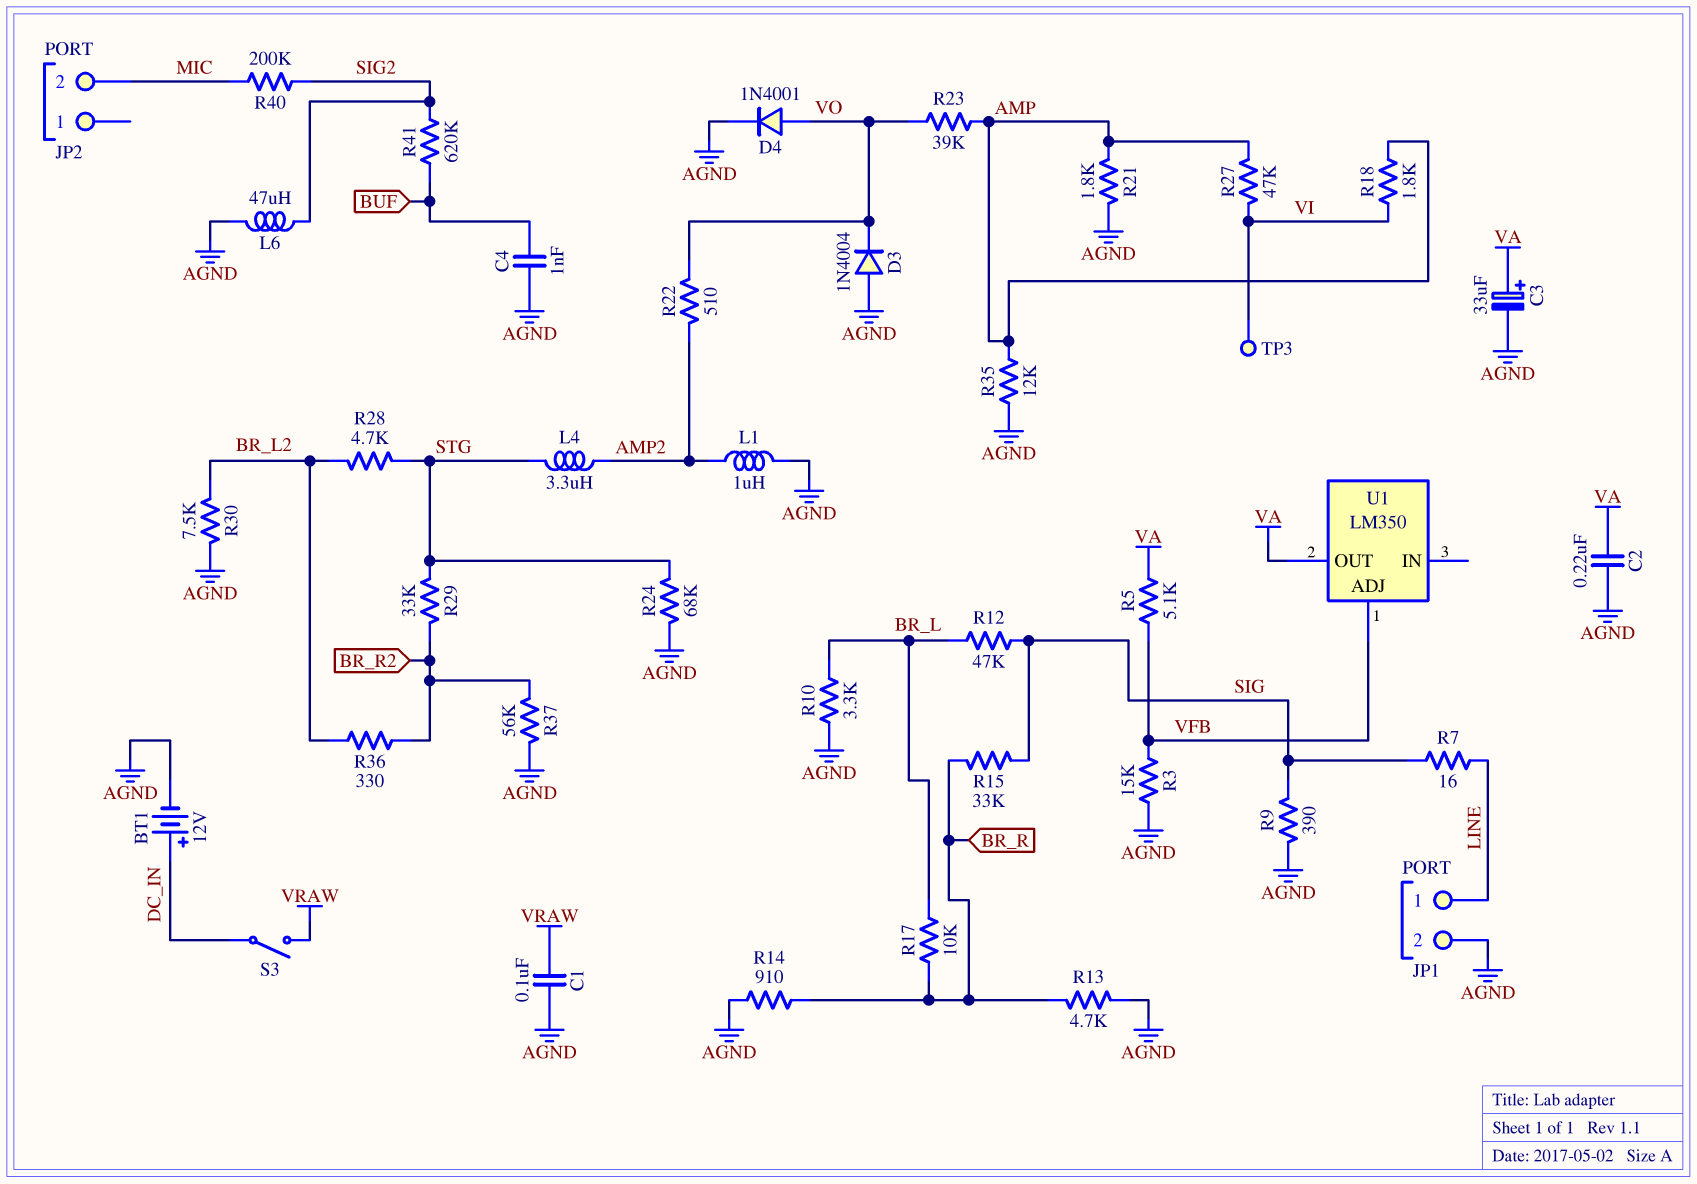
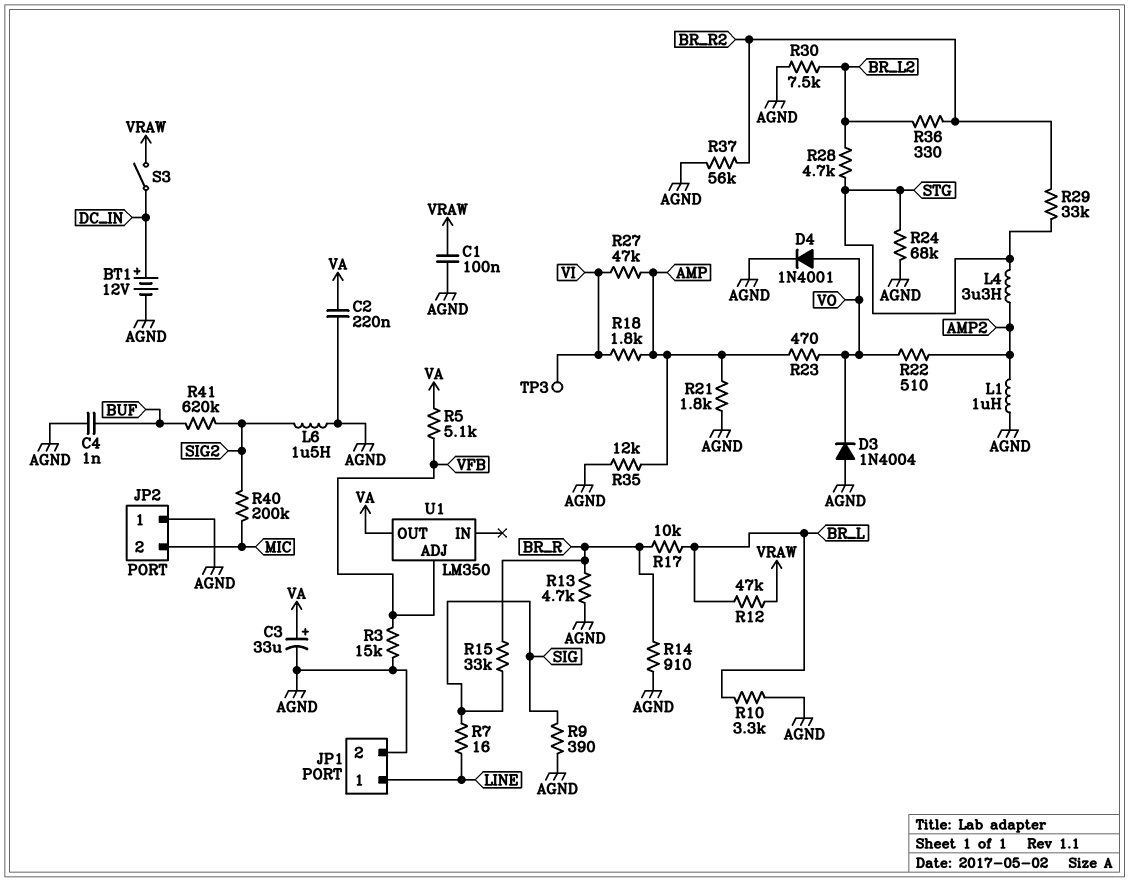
JP2 pin 1: none -> AGND
L6: 47uH (AGND, SIG2) -> 1.5uH (AGND, SIG2)
R12: 47k (BR_L, SIG) -> 47k (BR_L, VRAW)
R23: 39k (AMP, VO) -> 470 (AMP, VO)

